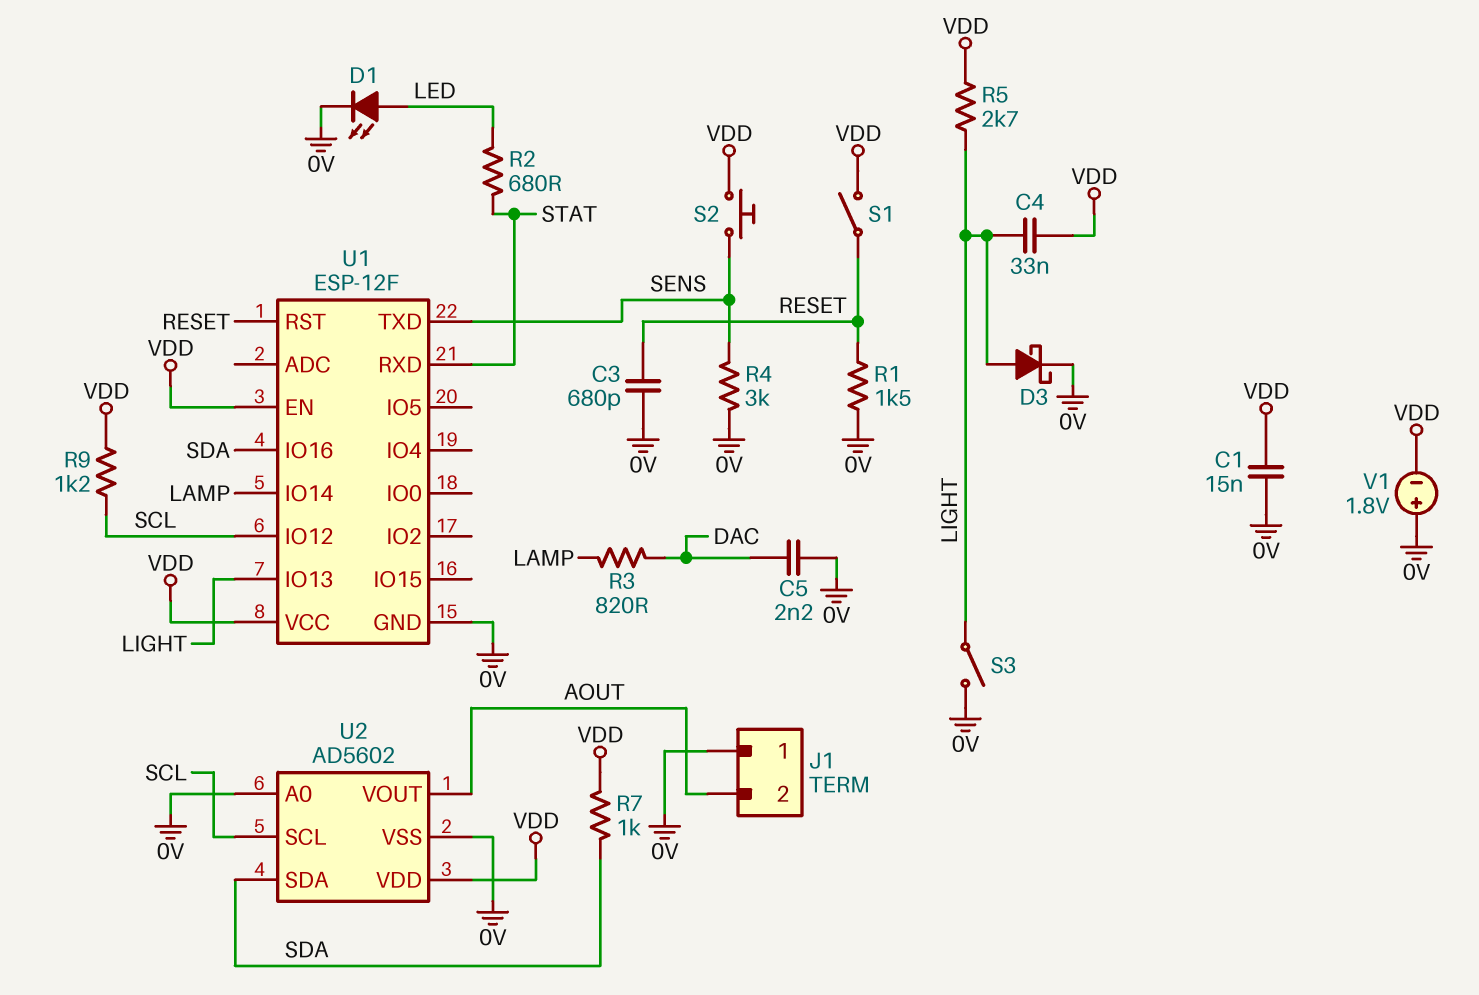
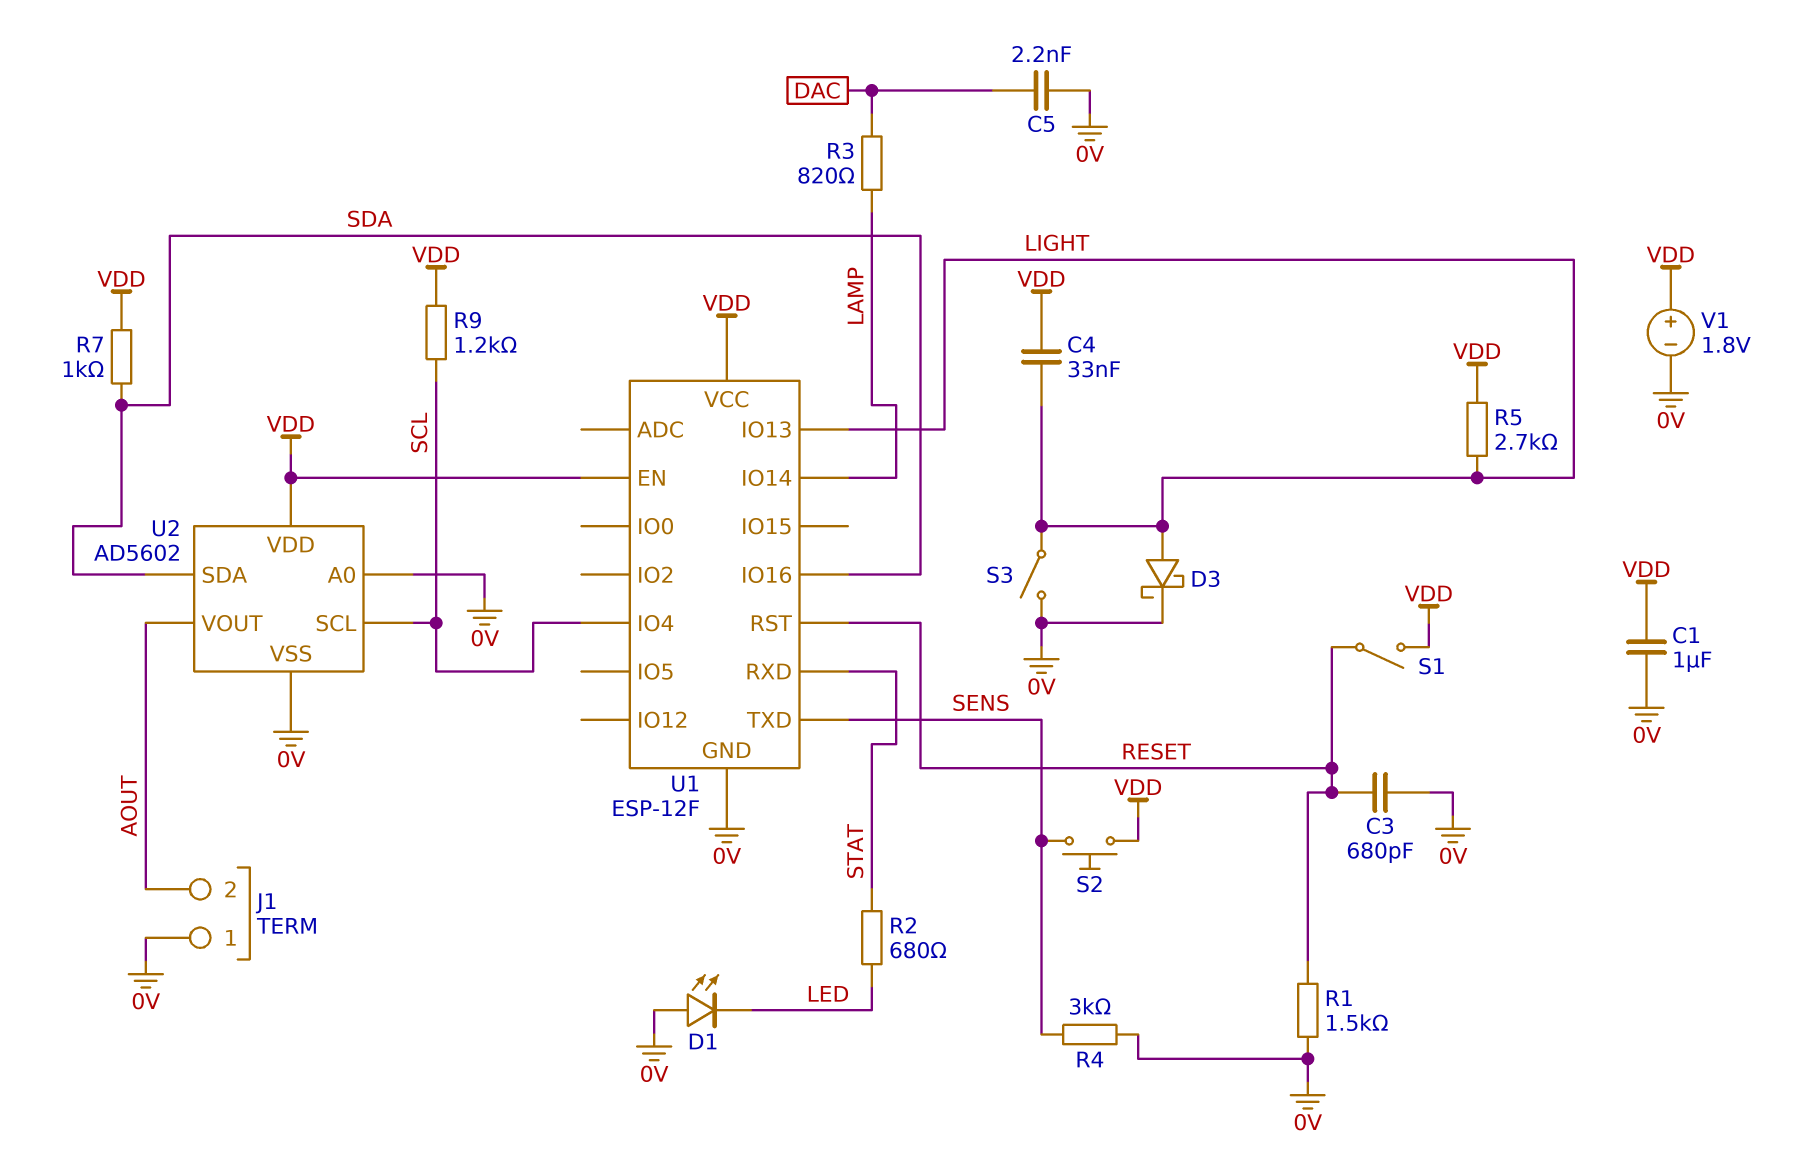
C1: 15nF (0V, VDD) -> 1uF (0V, VDD)
D1: LED (A LED, K 0V) -> LED (A 0V, K LED)
U1 pin IO4: none -> SCL
U1 pin IO12: SCL -> none
V1: 1.8V (plus 0V, minus VDD) -> 1.8V (plus VDD, minus 0V)

